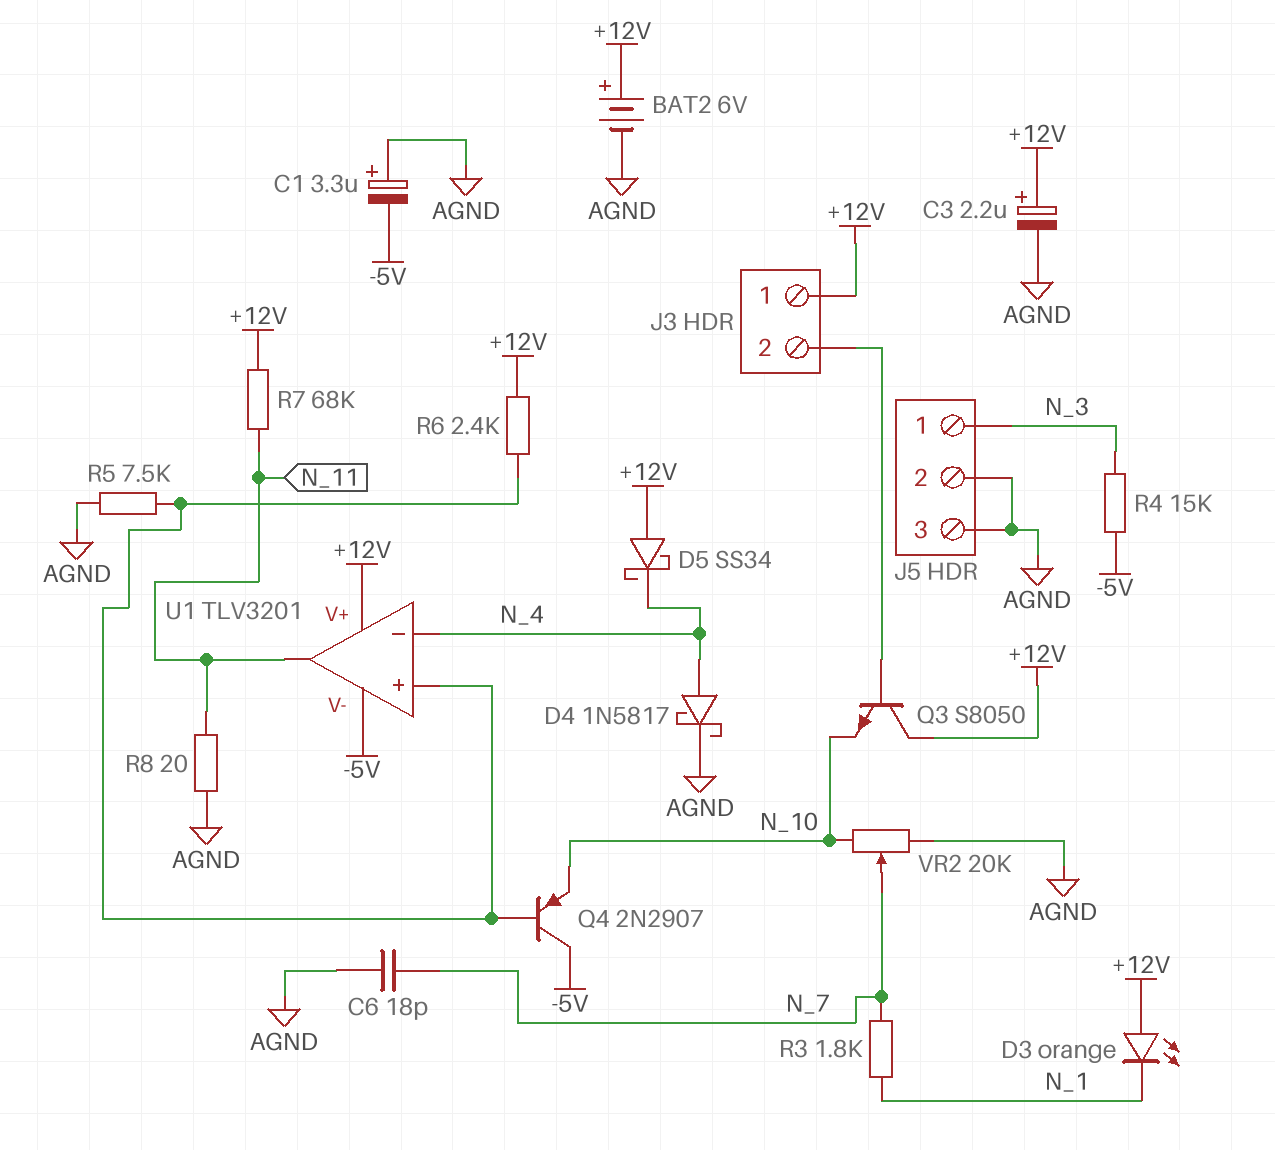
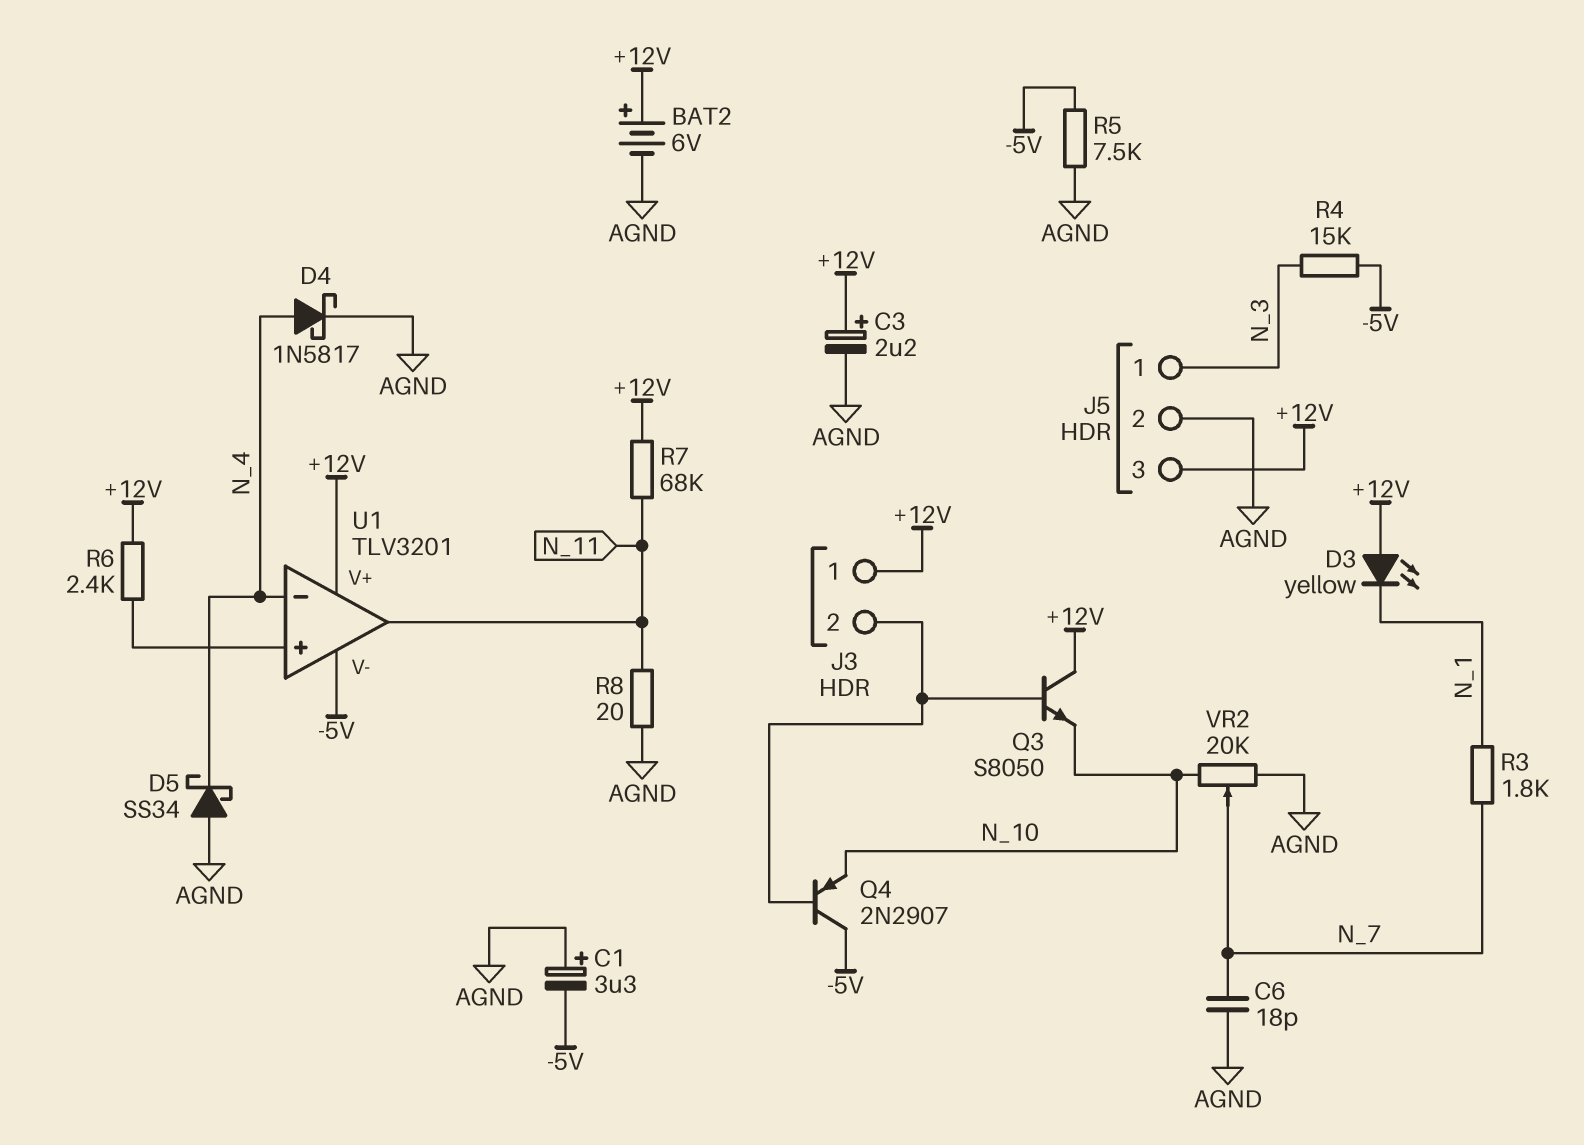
D3: LED orange (A +12V, K N_1) -> LED yellow (A +12V, K N_1)
D5: schottky SS34 (A +12V, K N_4) -> schottky SS34 (A AGND, K N_4)
J5 pin 3: AGND -> +12V
Q4: PNP 2N2907 (B U1/in+, C -5V, E N_10) -> PNP 2N2907 (B J3/2, C -5V, E N_10)
R5: 7.5k (AGND, U1/in+) -> 7.5k (-5V, AGND)

